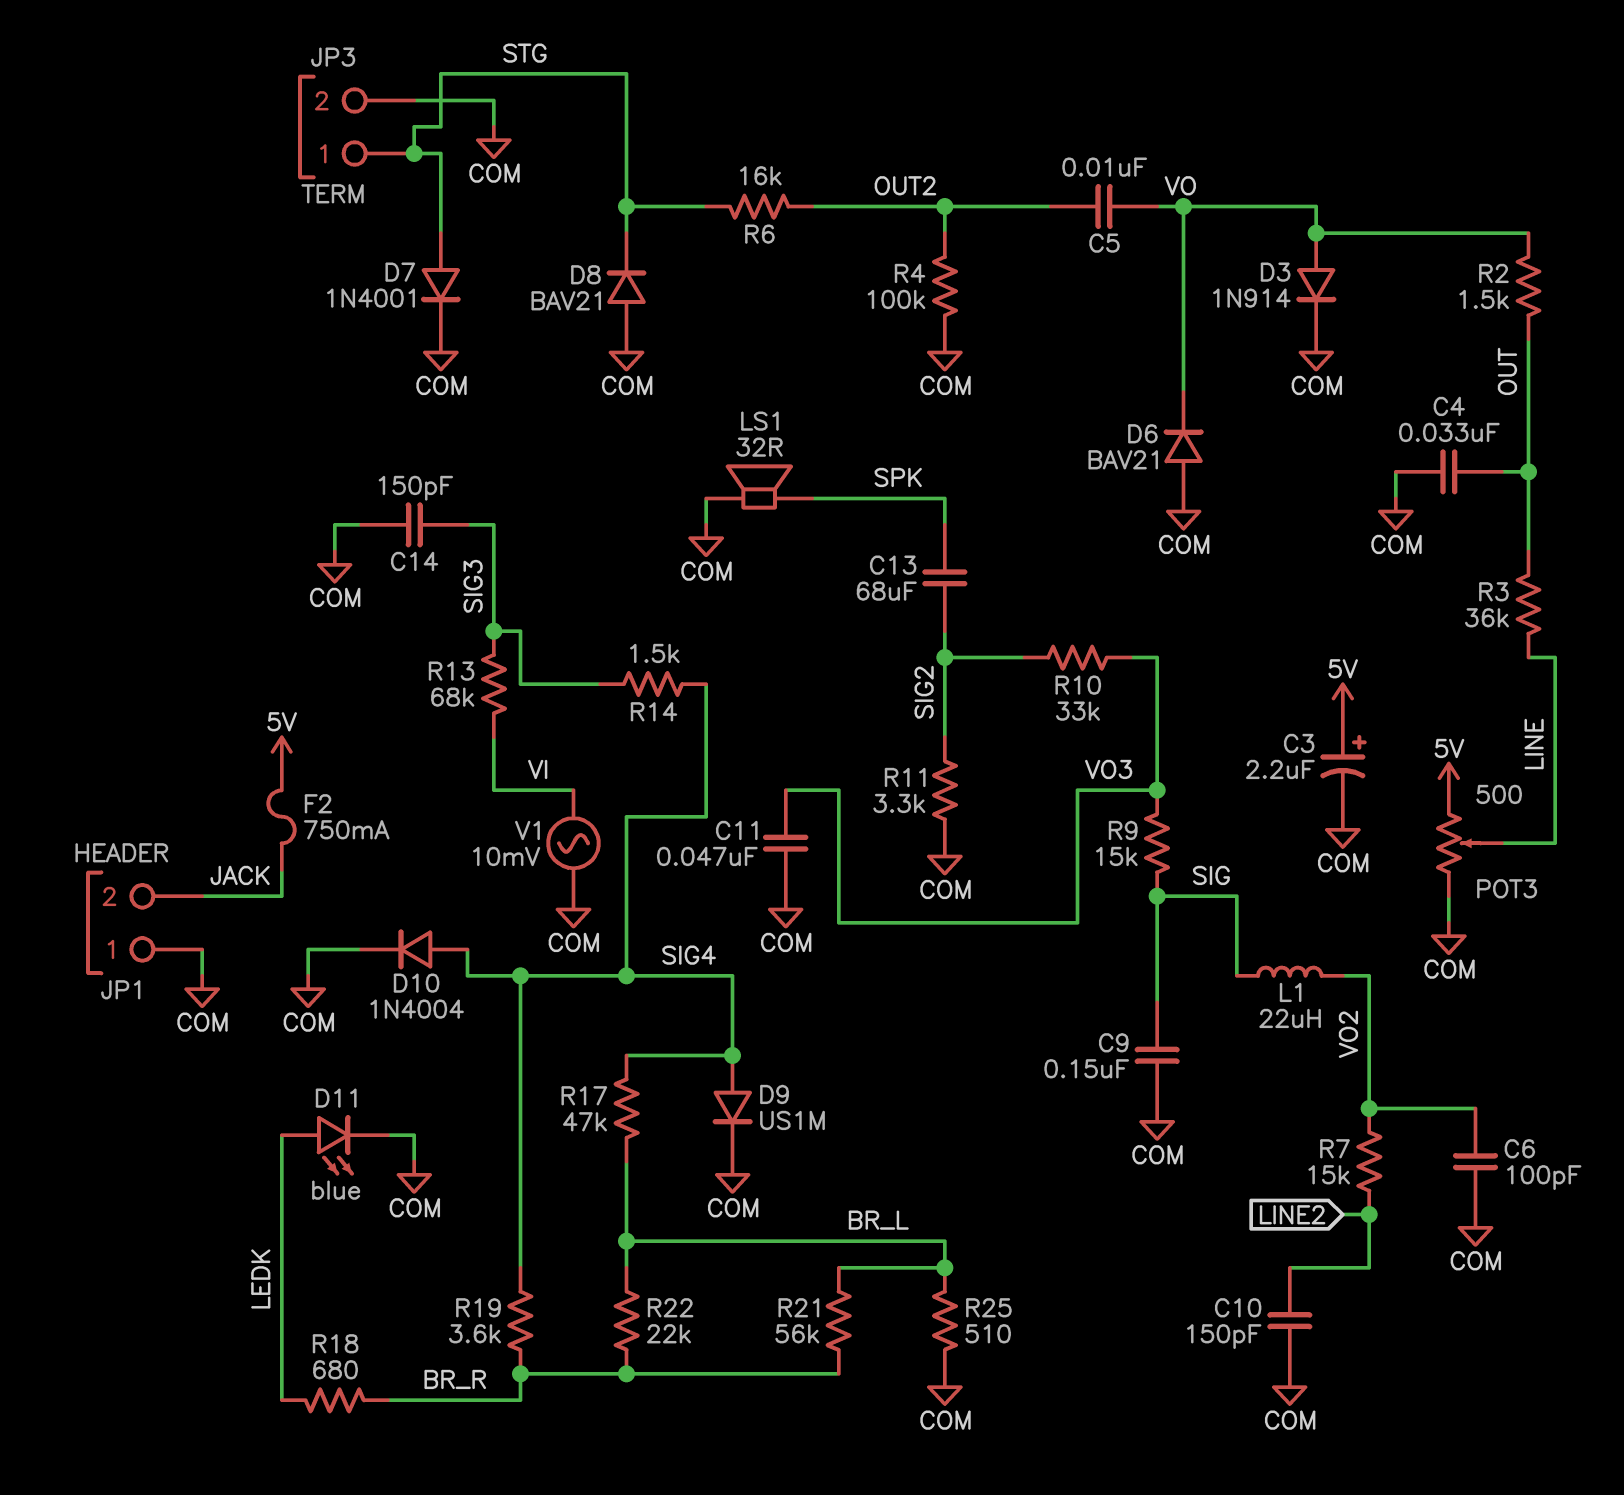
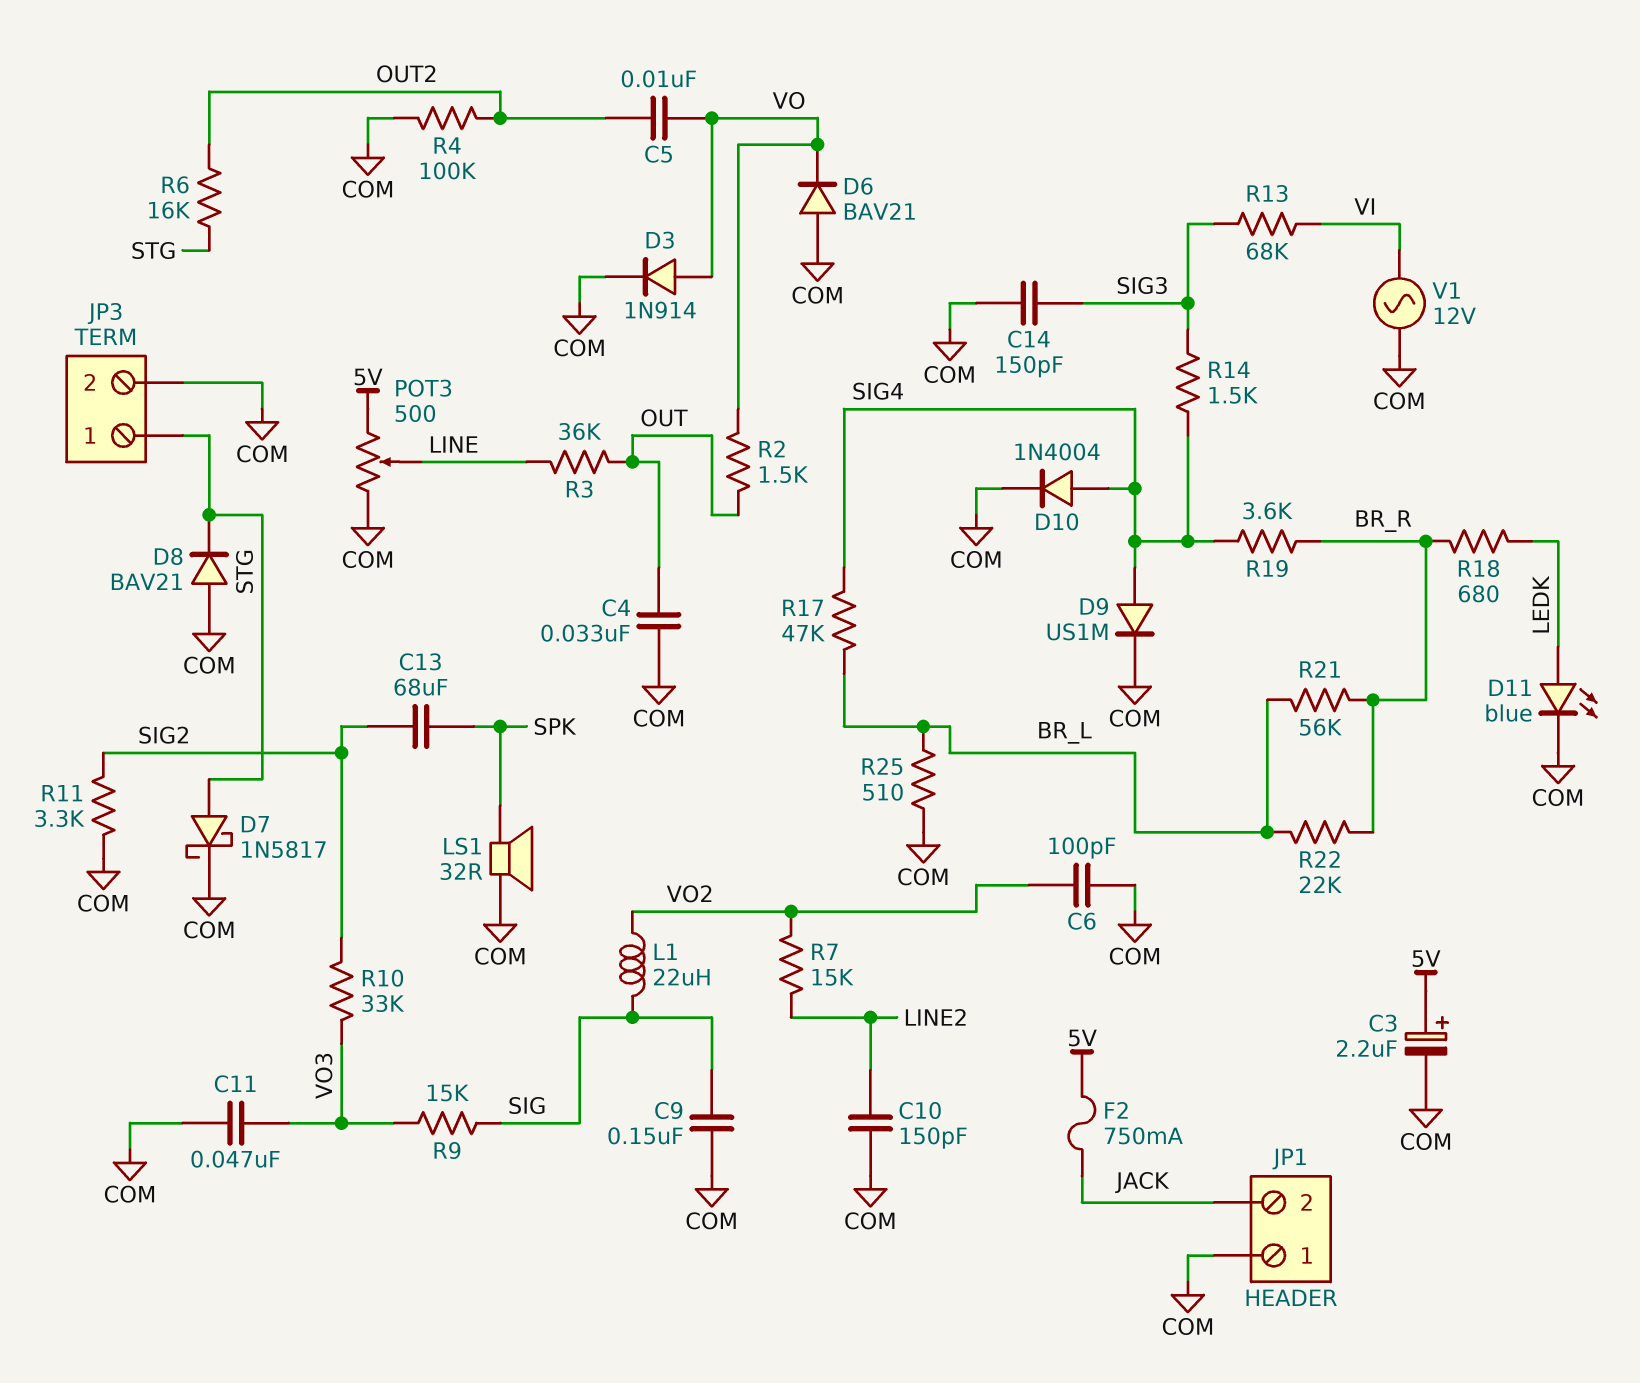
D7: diode 1N4001 (A STG, K COM) -> schottky 1N5817 (A STG, K COM)
V1: AC 10mV (COM, VI) -> AC 12V (COM, VI)

